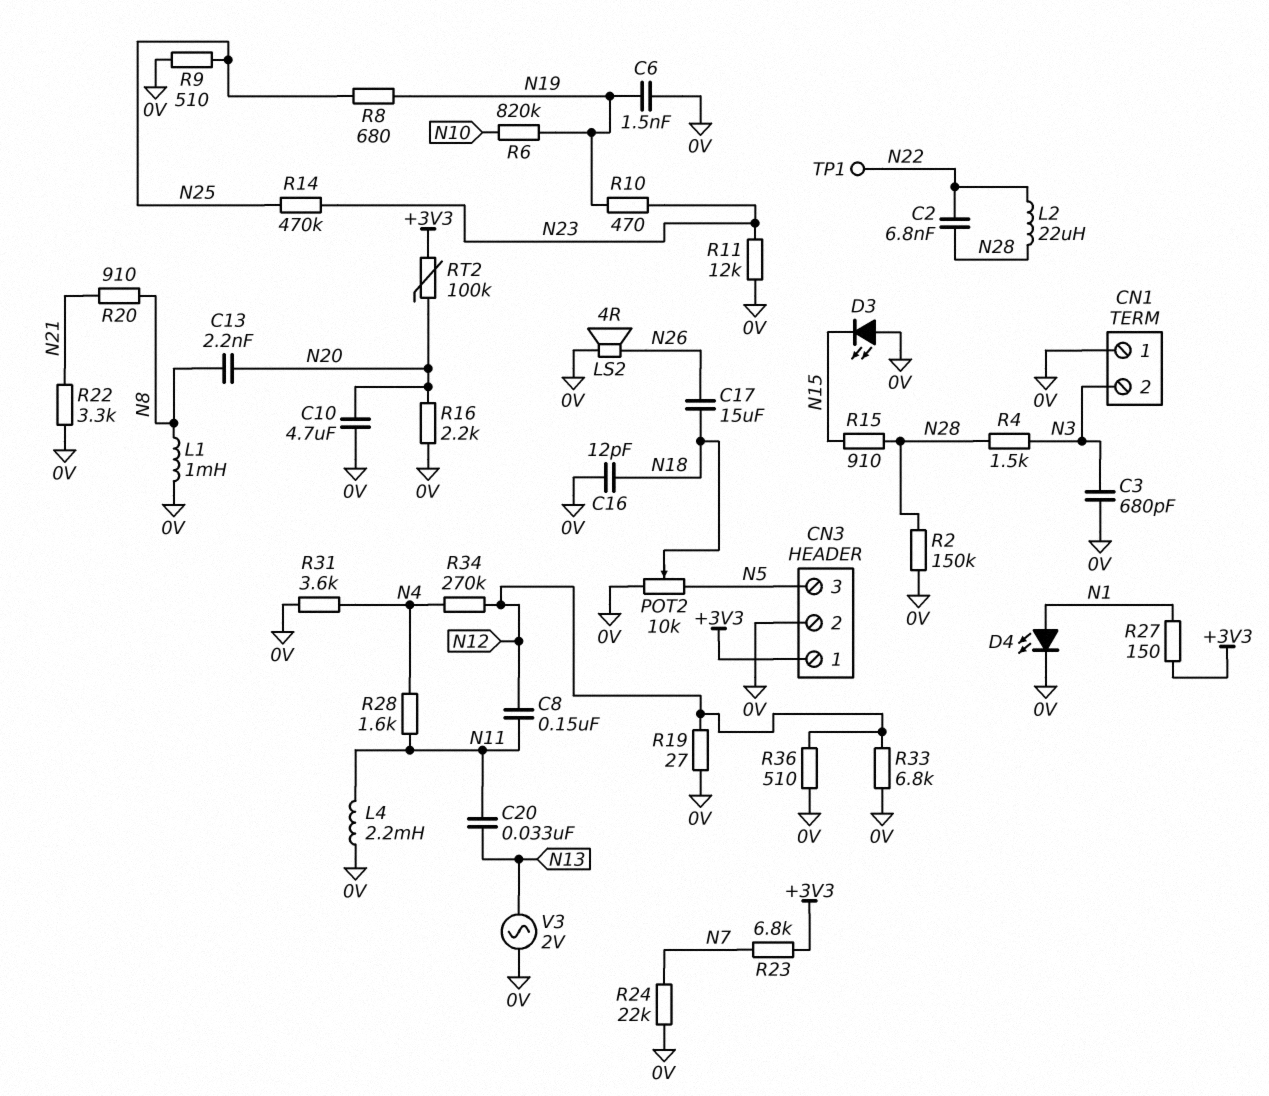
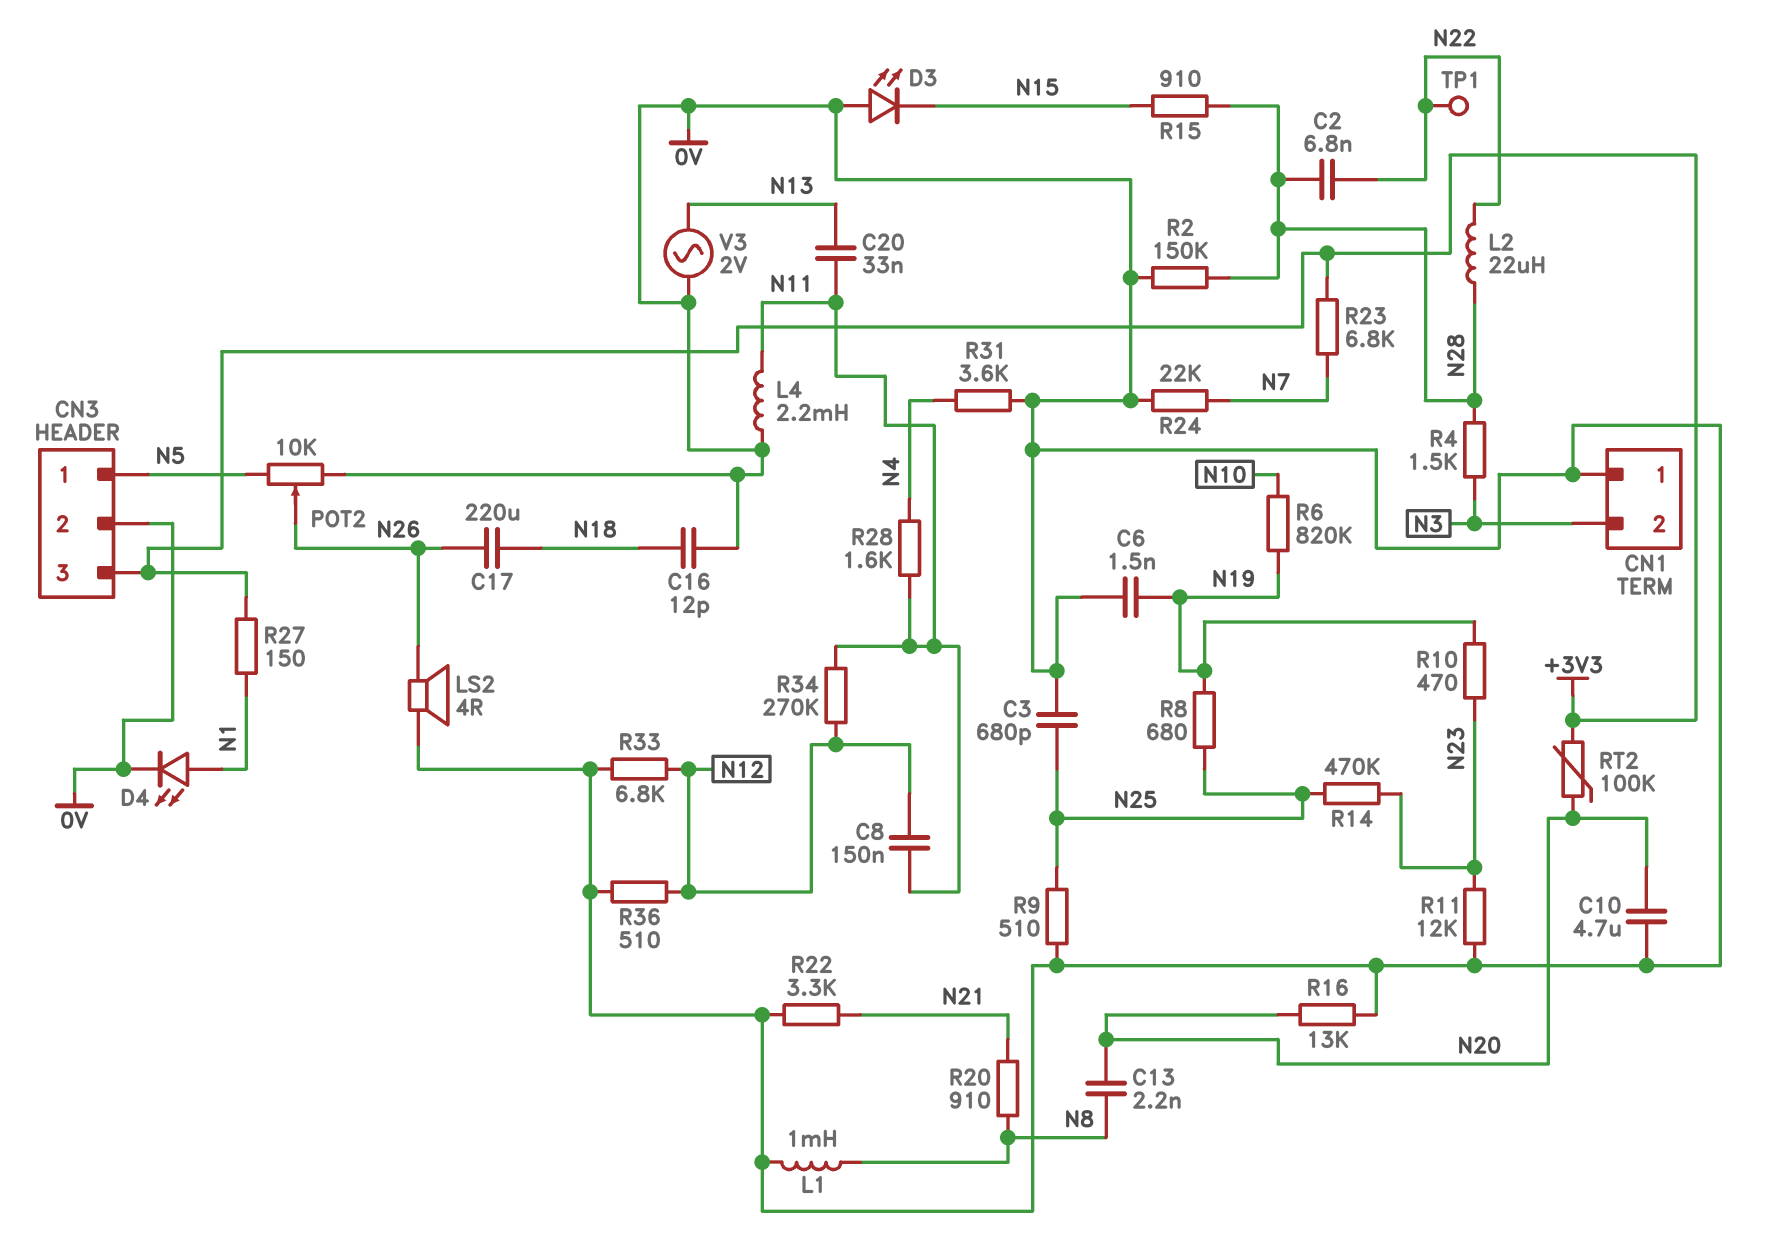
C3: 680pF (0V, N3) -> 680pF (0V, N25)
C17: 15uF (N18, N26) -> 220uF (N18, N26)
CN3 pin 1: +3V3 -> N5
CN3 pin 3: N5 -> +3V3
POT2: 10k (0V, N5, wiper N18) -> 10k (0V, N5, wiper N26)
R16: 2.2k (0V, N20) -> 13k (0V, N20)
R19: 27 (0V, N12) -> none
R34: 270k (N4, N12) -> 270k (N11, N12)

